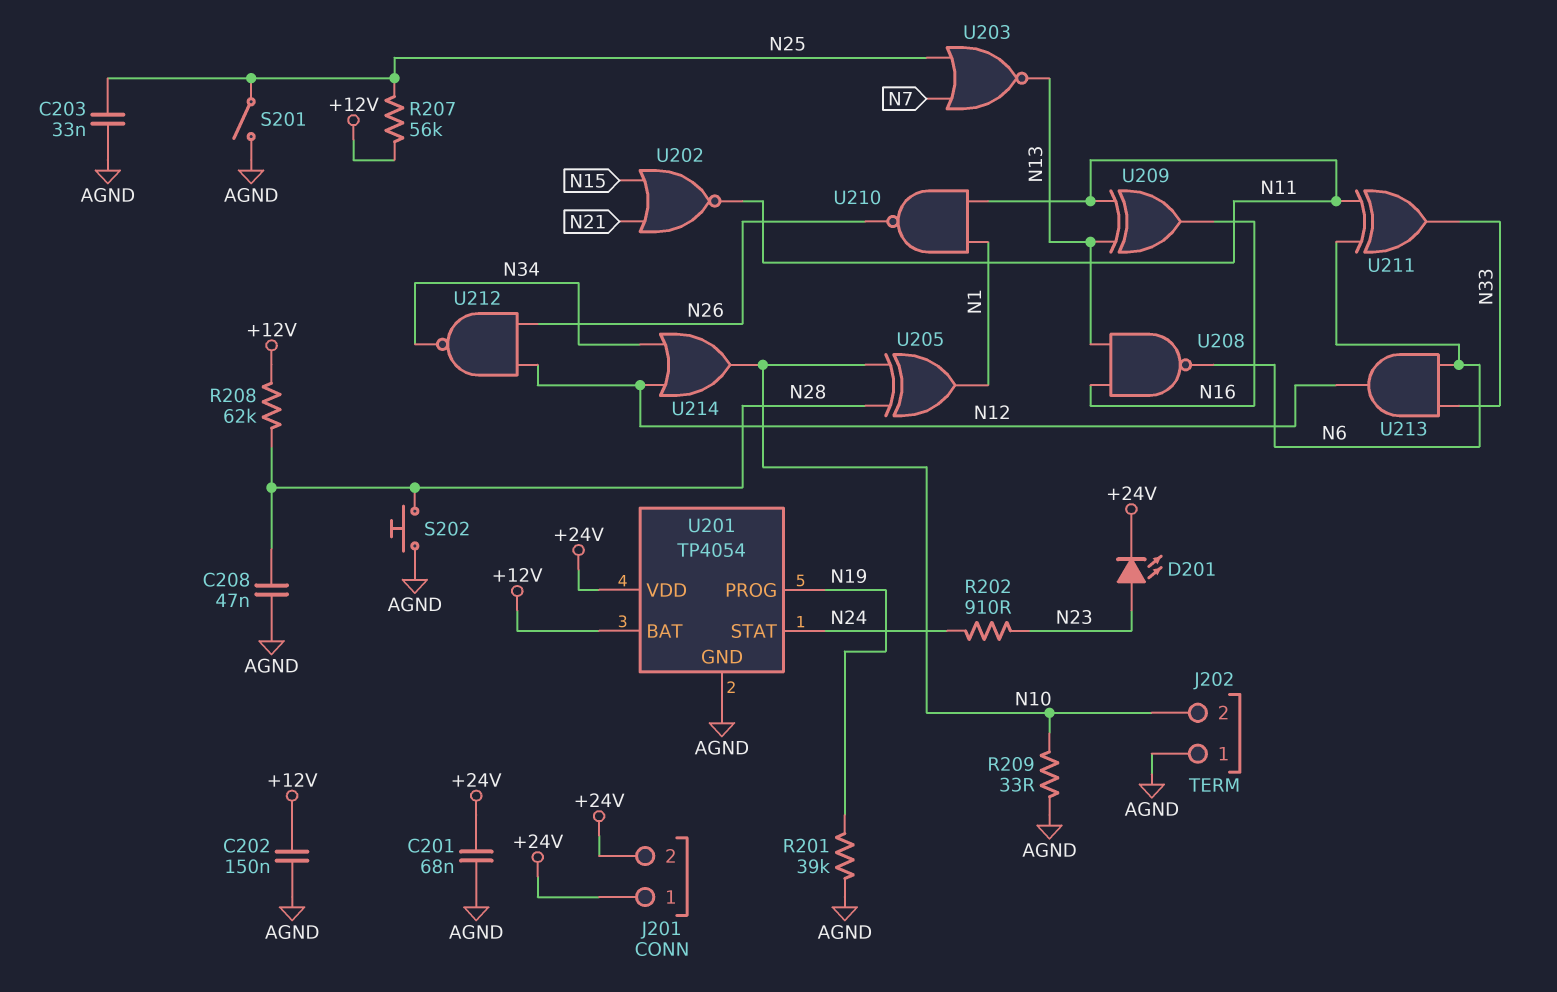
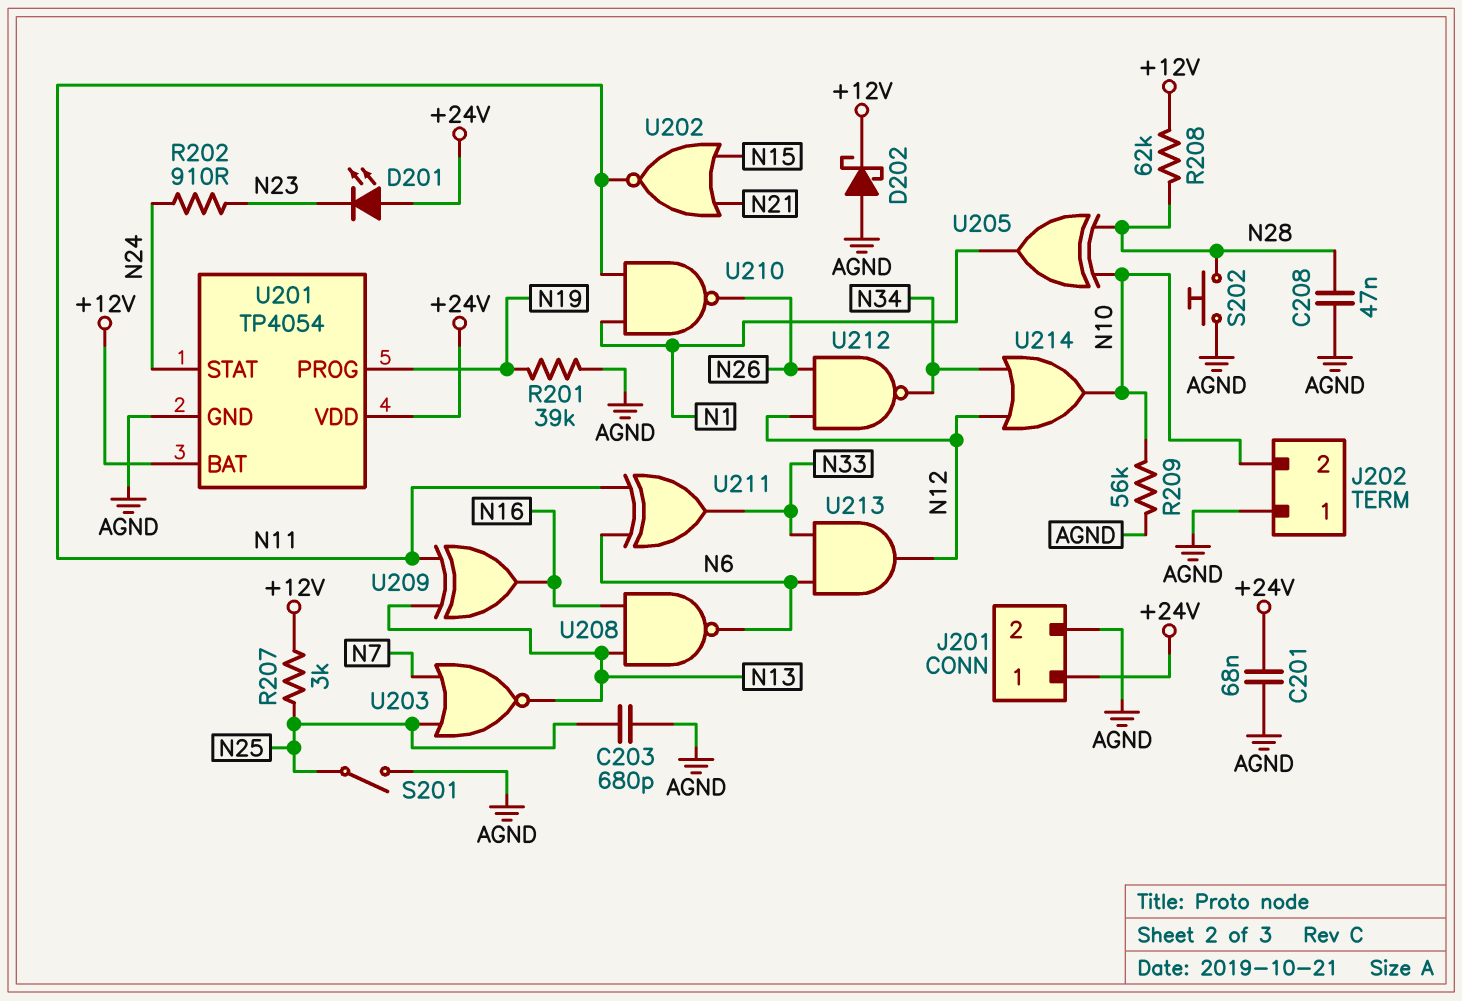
C202: 150nF (+12V, AGND) -> none
C203: 33nF (AGND, N25) -> 680pF (AGND, N25)
D201: LED (A N23, K +24V) -> LED (A +24V, K N23)
D202: none -> schottky (A AGND, K +12V)
J201 pin 2: +24V -> AGND
R207: 56k (+12V, N25) -> 3k (+12V, N25)
R209: 33 (AGND, N10) -> 56k (AGND, N10)

